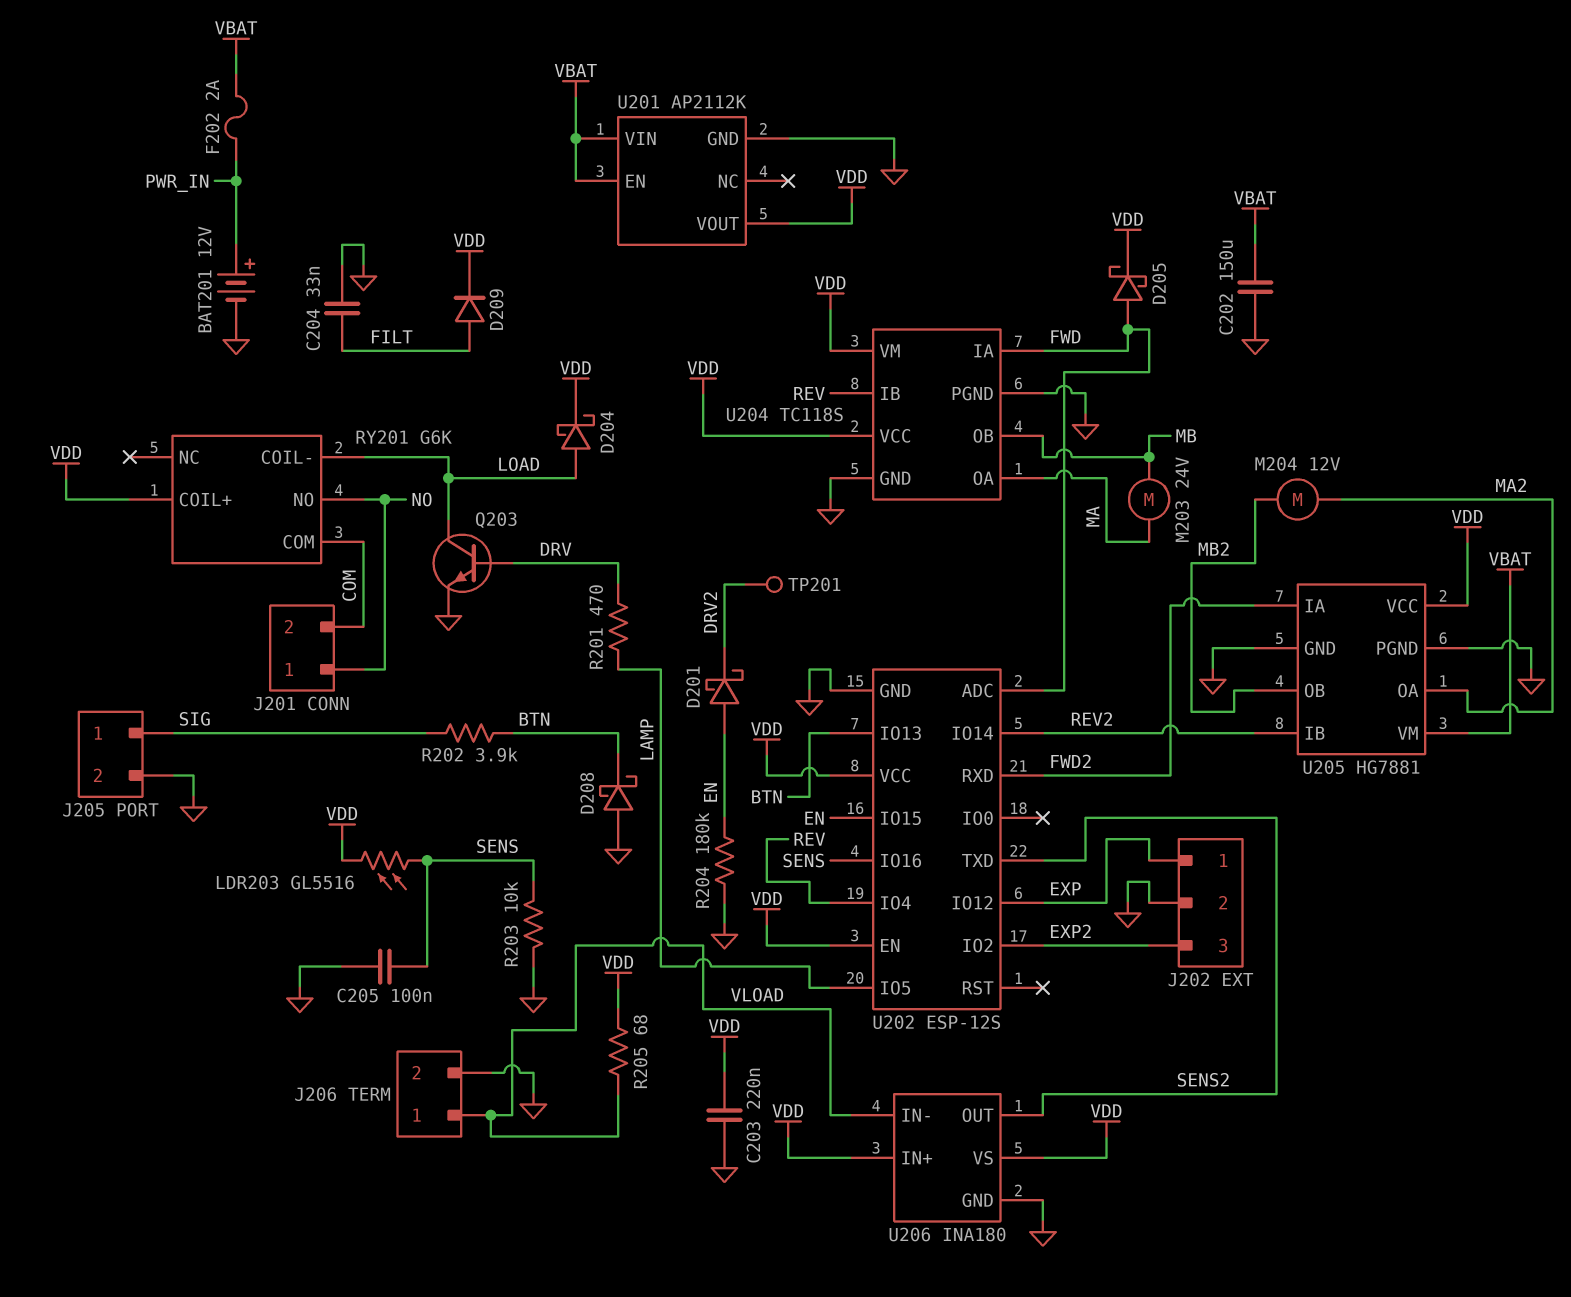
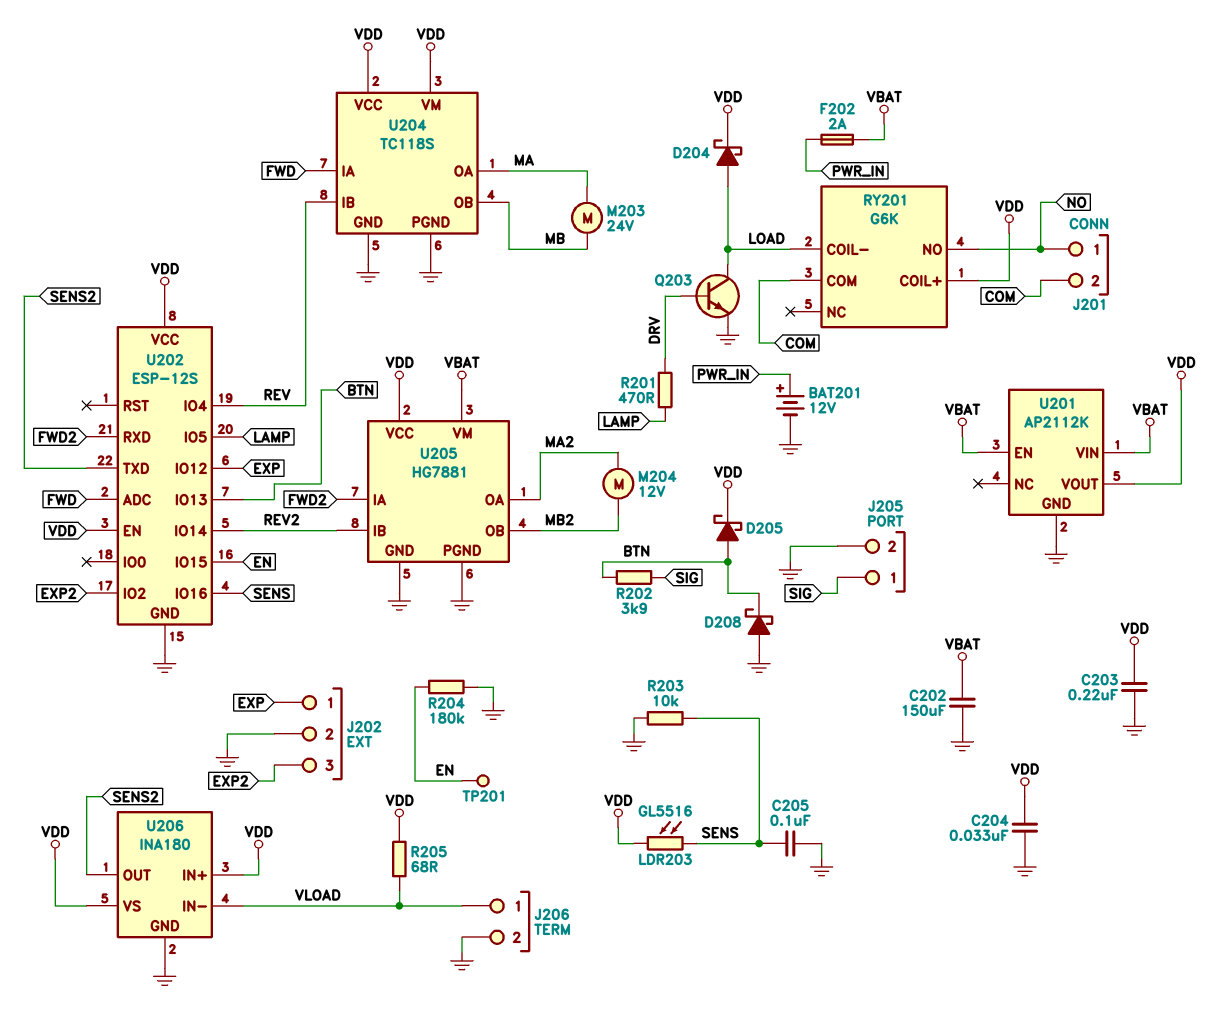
C204: 33nF (FILT, GND) -> 33nF (GND, VDD)
D201: schottky (A EN, K DRV2) -> none
D205: schottky (A FWD, K VDD) -> schottky (A BTN, K VDD)
D209: diode (A FILT, K VDD) -> none
TP201: test point (DRV2) -> test point (EN)

